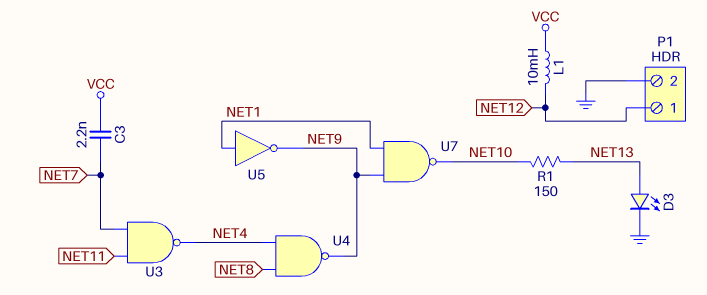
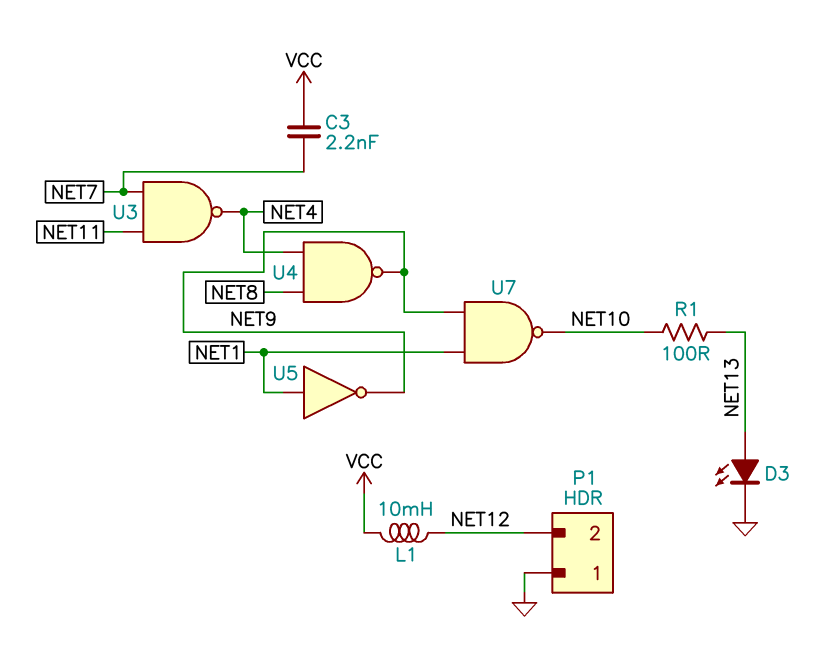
P1 pin 1: NET12 -> GND
P1 pin 2: GND -> NET12
R1: 150 (NET10, NET13) -> 100 (NET10, NET13)

